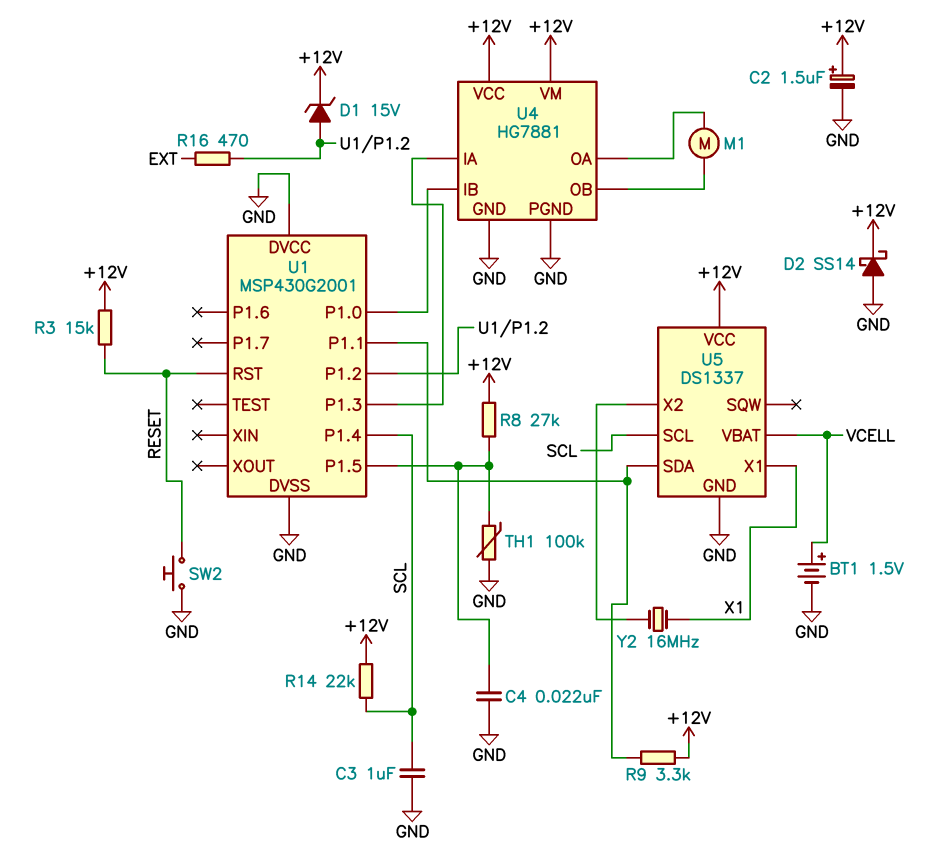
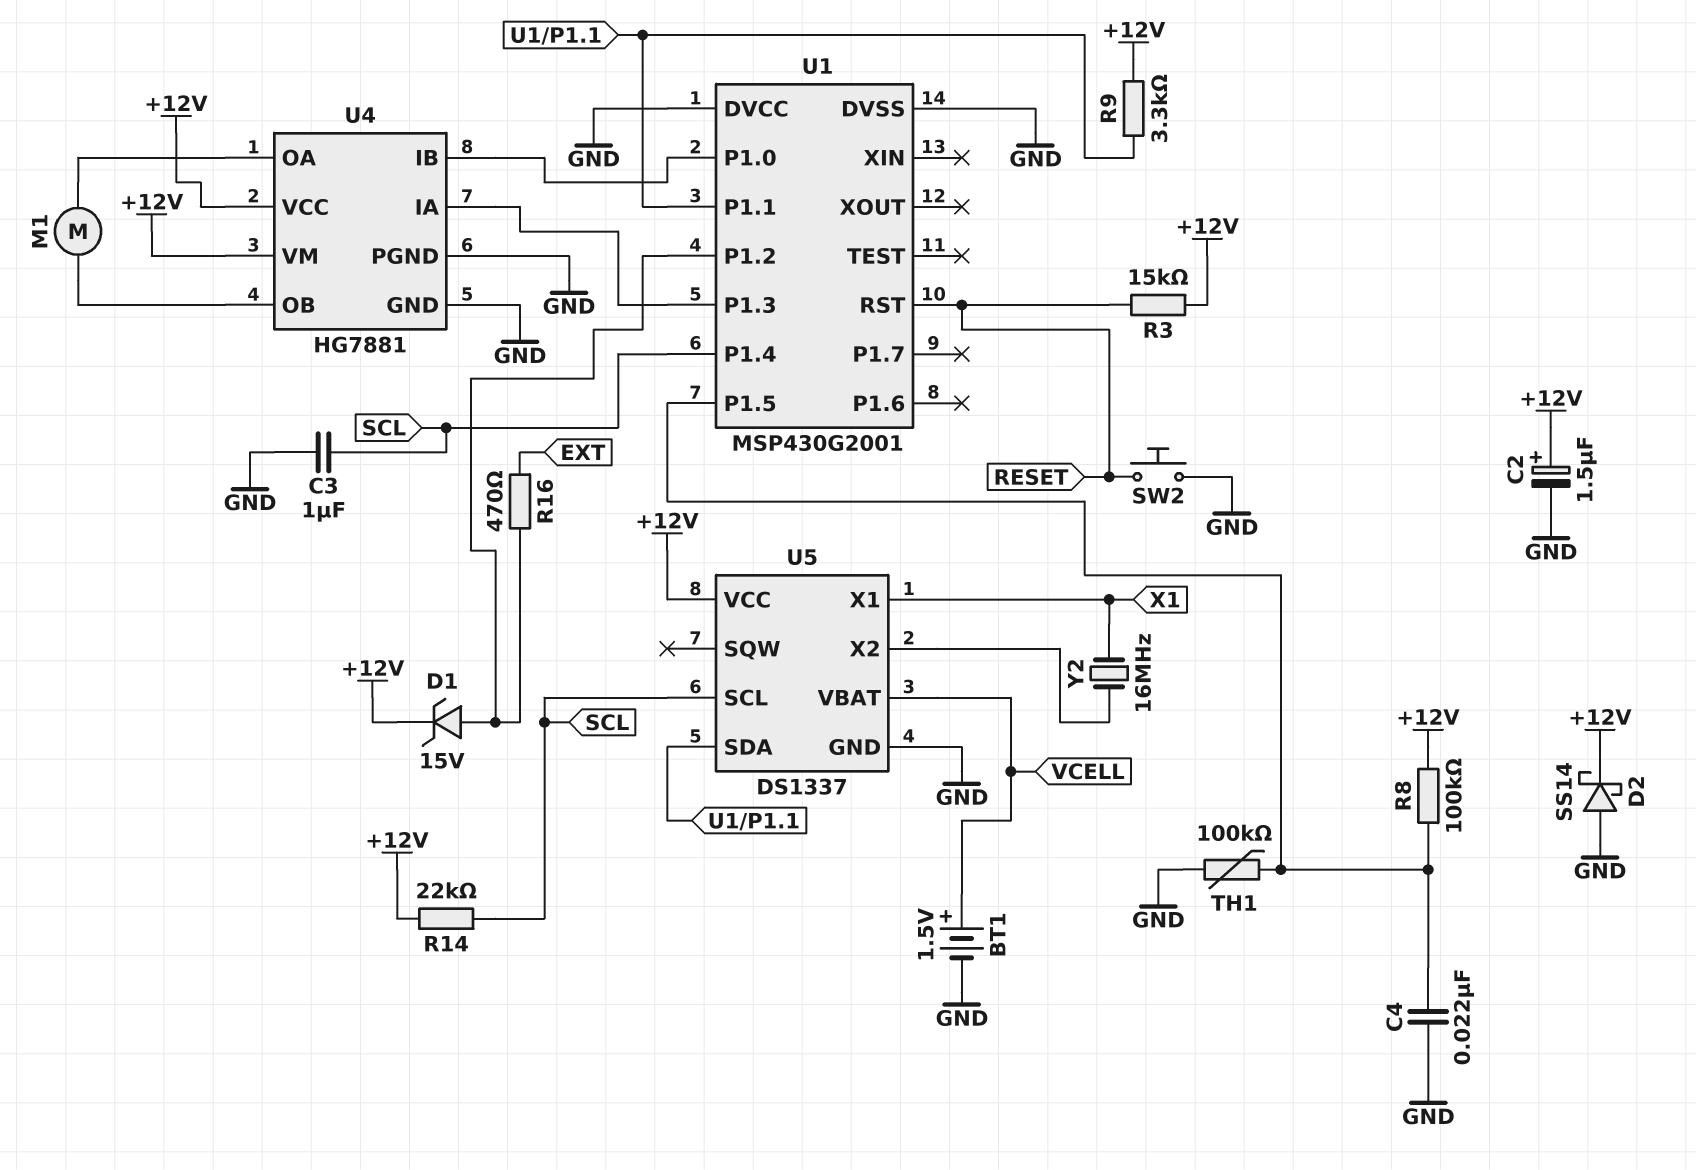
R8: 27k (+12V, U1/P1.5) -> 100k (+12V, U1/P1.5)

